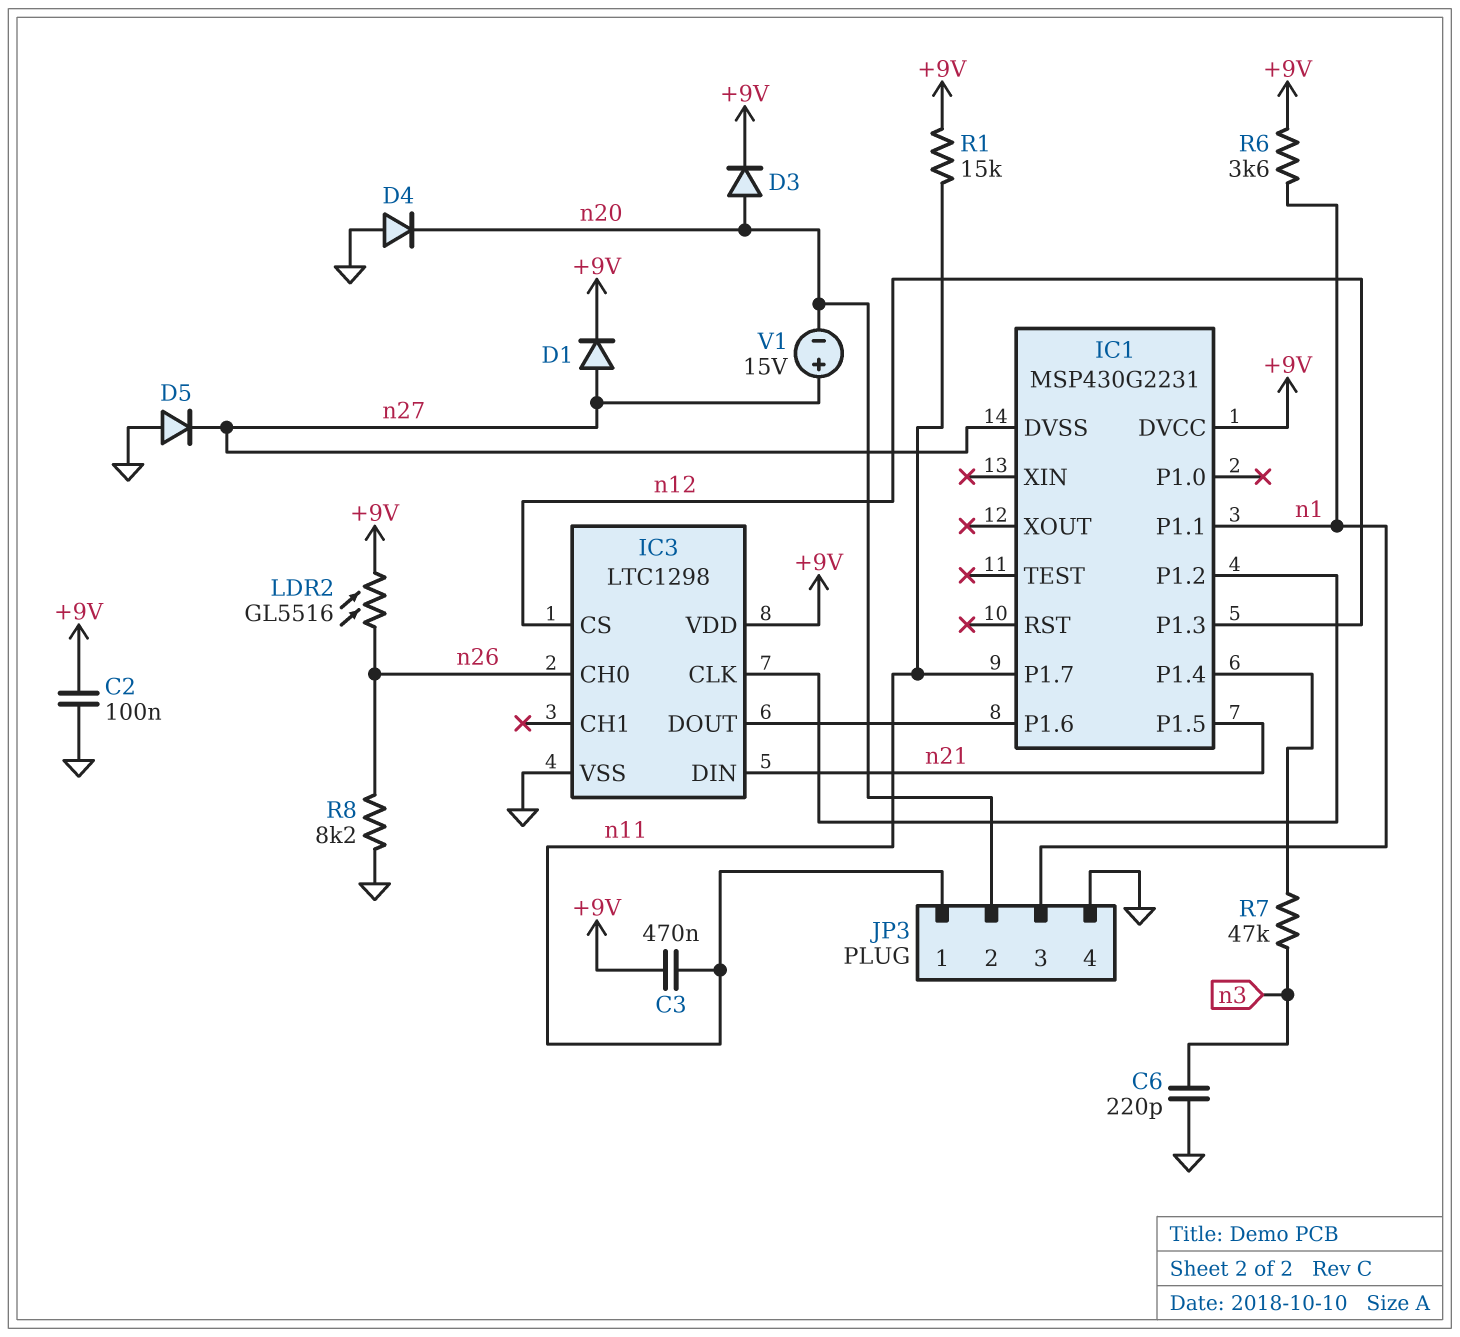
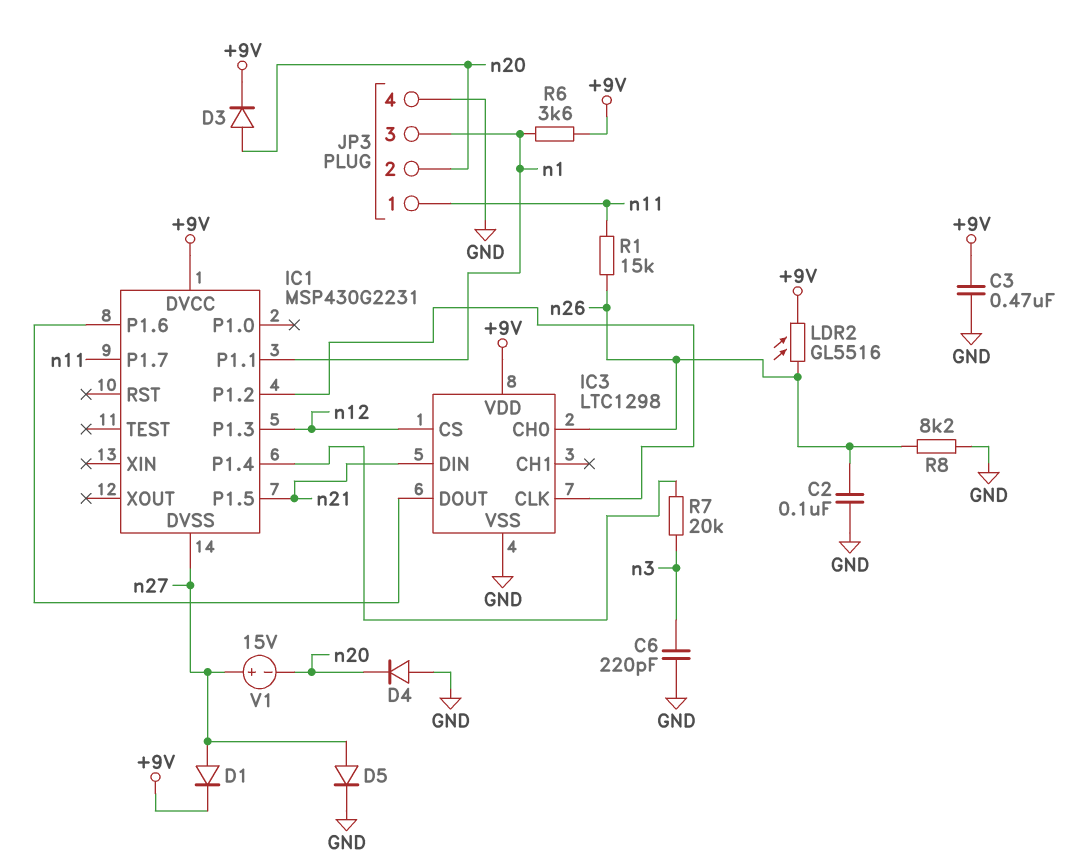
C2: 100nF (+9V, GND) -> 100nF (GND, n26)
C3: 470nF (+9V, n11) -> 470nF (+9V, GND)
D5: diode (A GND, K n27) -> diode (A n27, K GND)
R1: 15k (+9V, n11) -> 15k (n11, n26)
R7: 47k (IC1/P1.4, n3) -> 20k (IC1/P1.4, n3)

